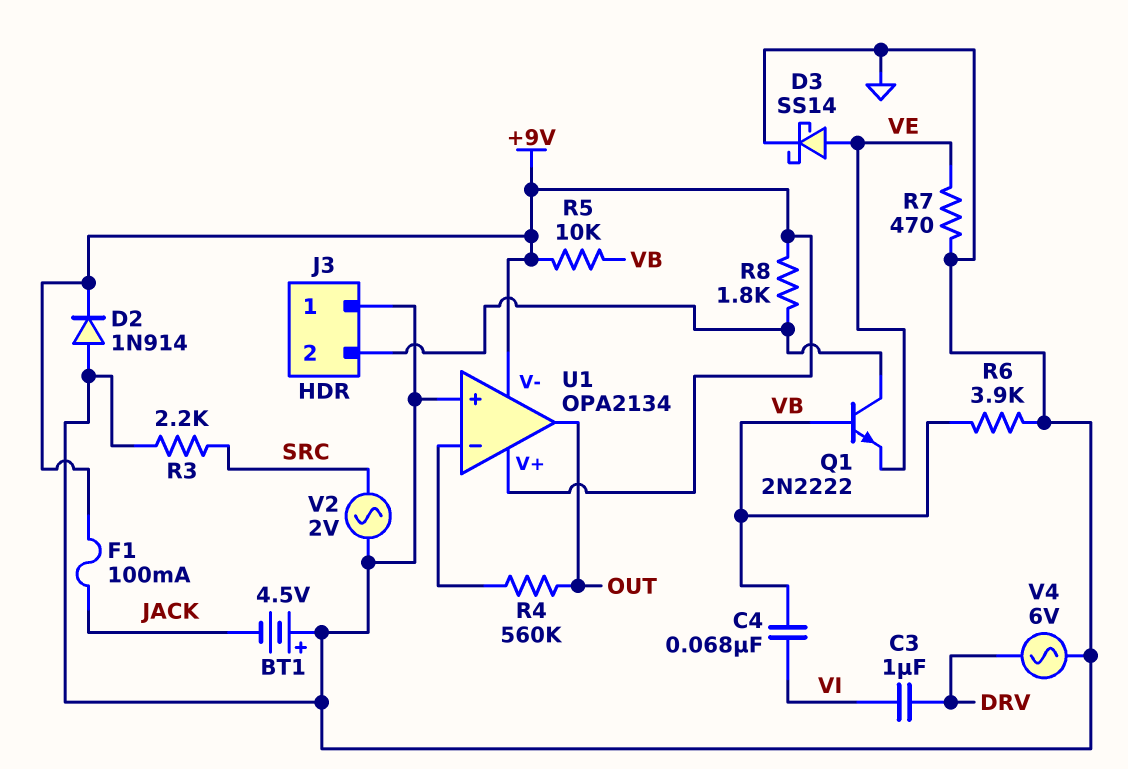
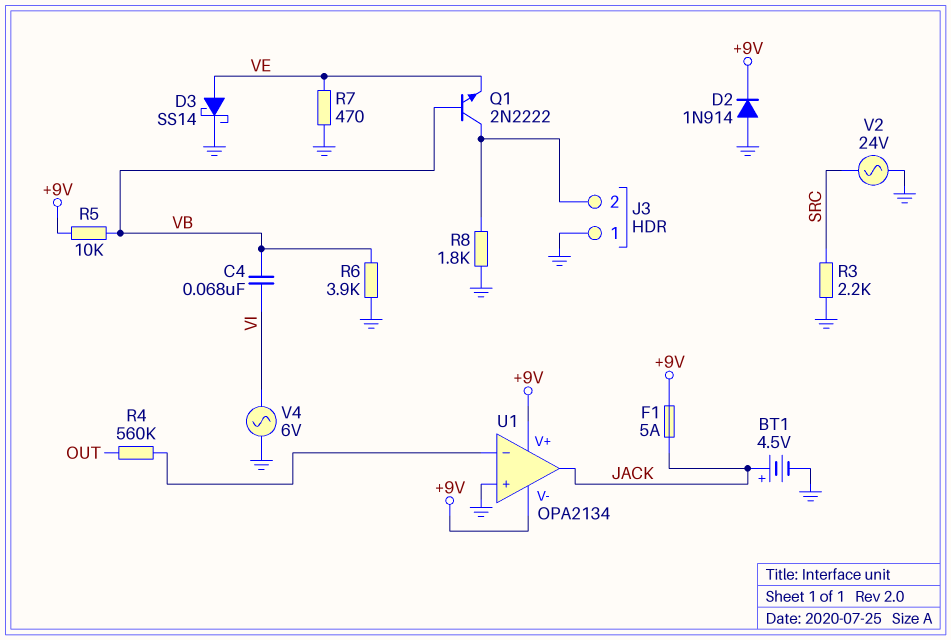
BT1: 4.5V (plus GND, minus JACK) -> 4.5V (plus JACK, minus GND)
C3: 1uF (DRV, VI) -> none
F1: 100mA (+9V, JACK) -> 5A (+9V, JACK)
R8: 1.8k (+9V, J3/2) -> 1.8k (GND, J3/2)
U1 pin out: OUT -> JACK
V2: AC 2V (GND, SRC) -> AC 24V (GND, SRC)
V4: AC 6V (DRV, GND) -> AC 6V (GND, VI)

